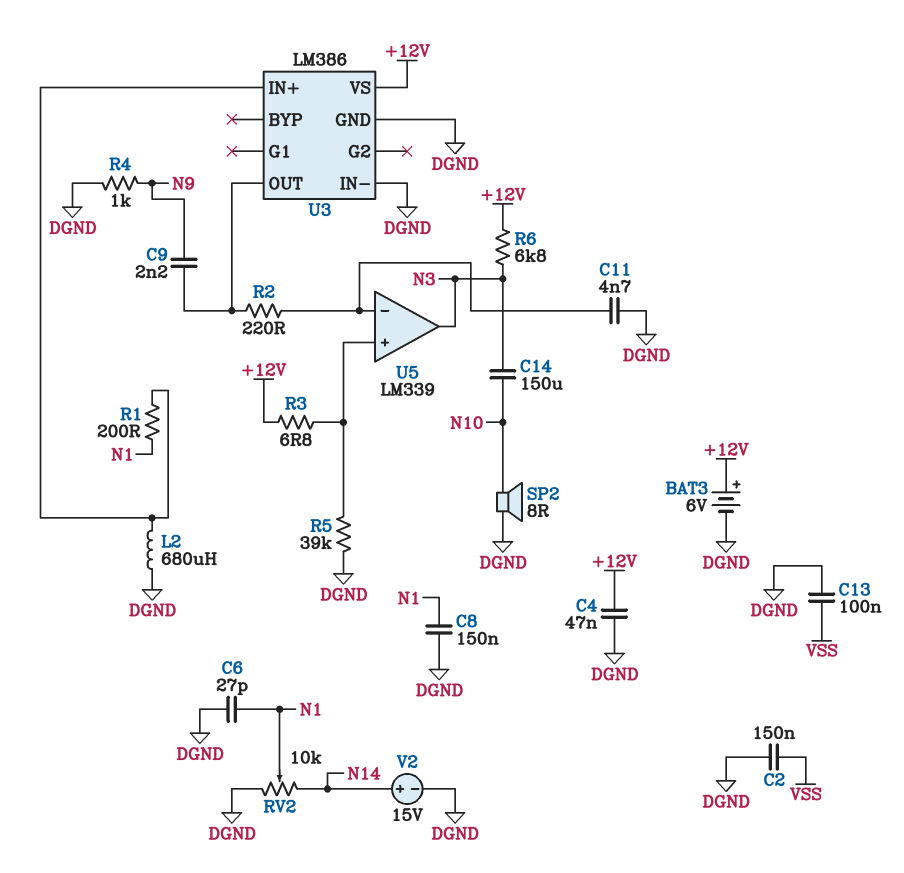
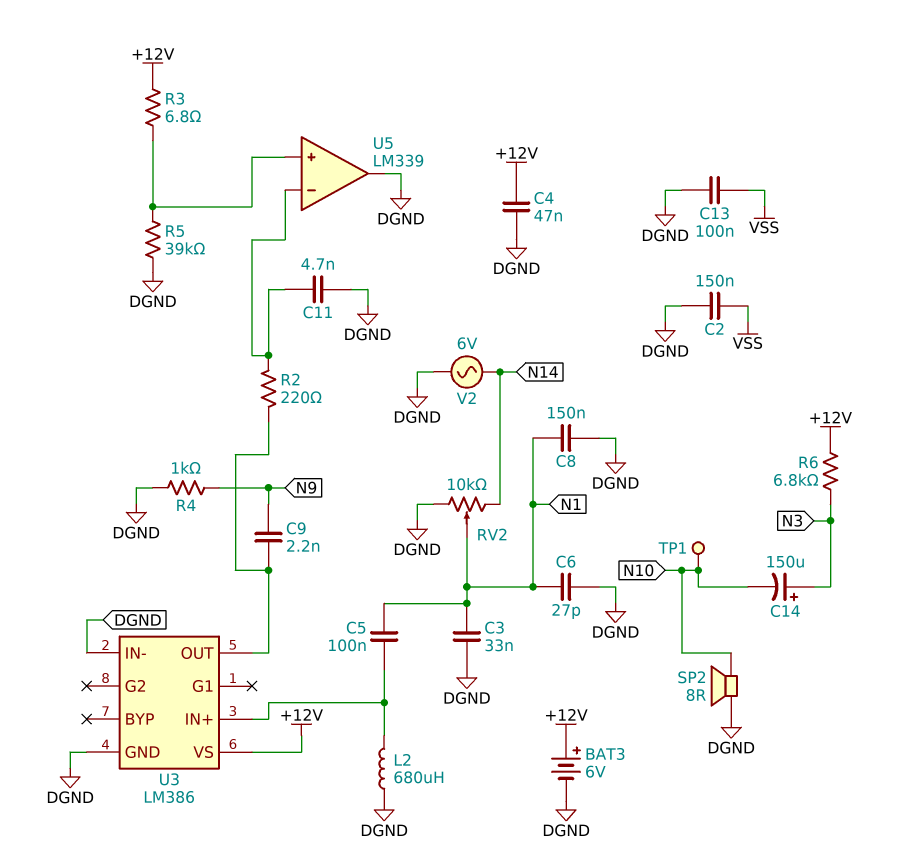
C3: none -> 33nF (DGND, N1)
C5: none -> 100nF (N1, U3/IN+)
C14: 150uF (N3, N10) -> 150uF (plus N3, minus N10)
R1: 200 (N1, U3/IN+) -> none
TP1: none -> test point (N10)
U5 pin out: N3 -> DGND
V2: 15V (plus N14, minus DGND) -> AC 6V (DGND, N14)

